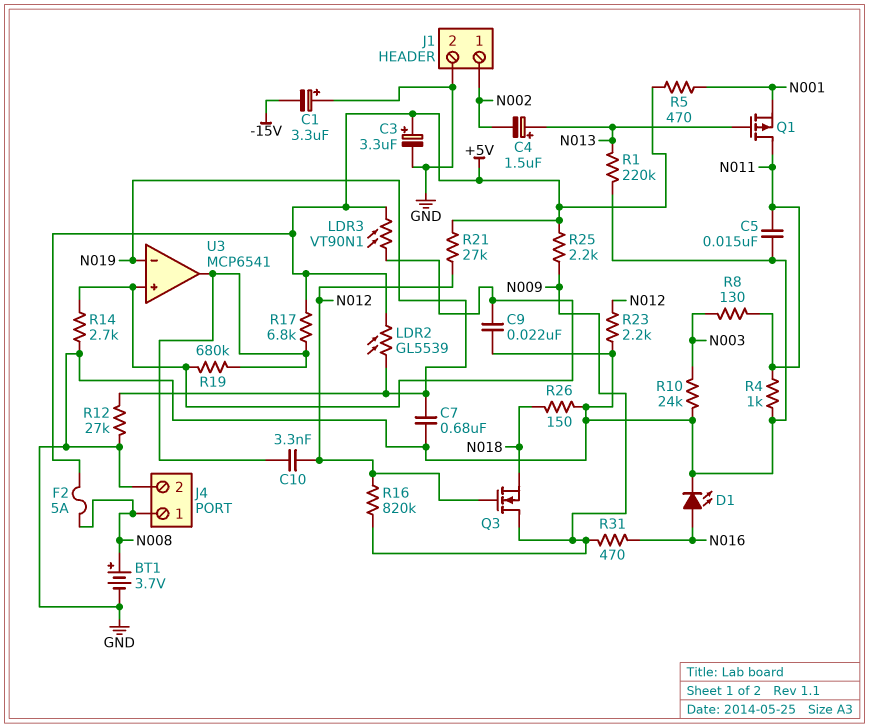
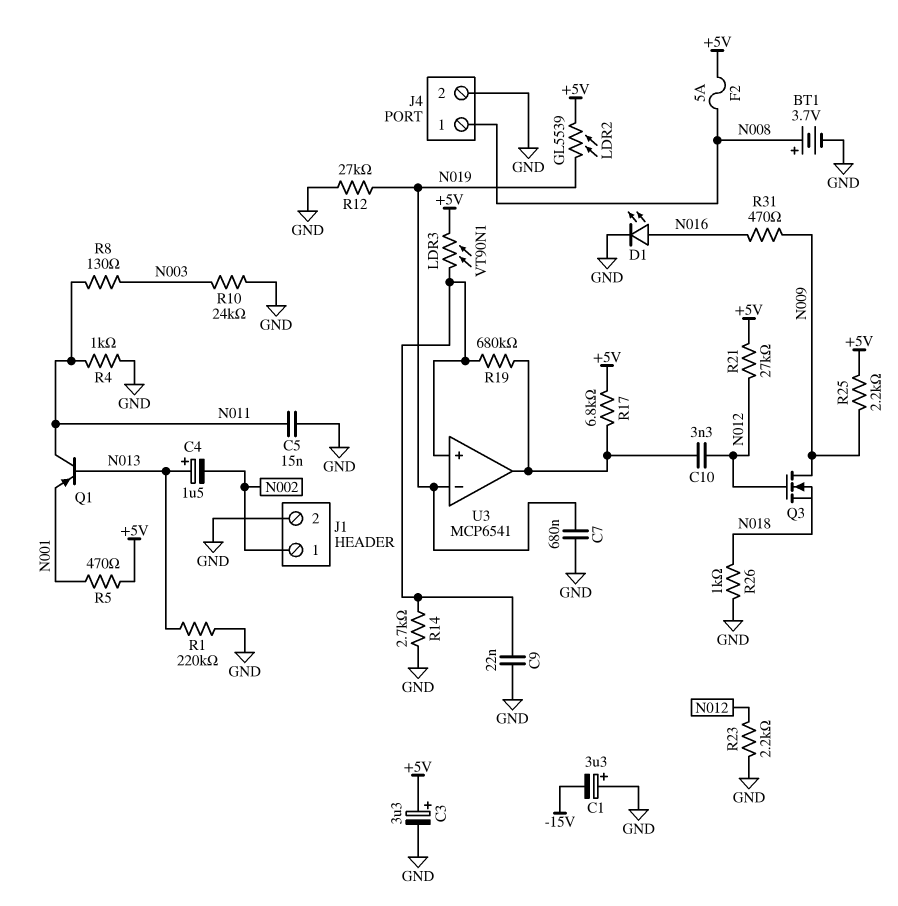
Q1: PMOS (G N013, D N011, S N001) -> PNP (B N013, C N011, E N001)
R16: 820k (N009, N012) -> none
R26: 150 (GND, N018) -> 1k (GND, N018)

